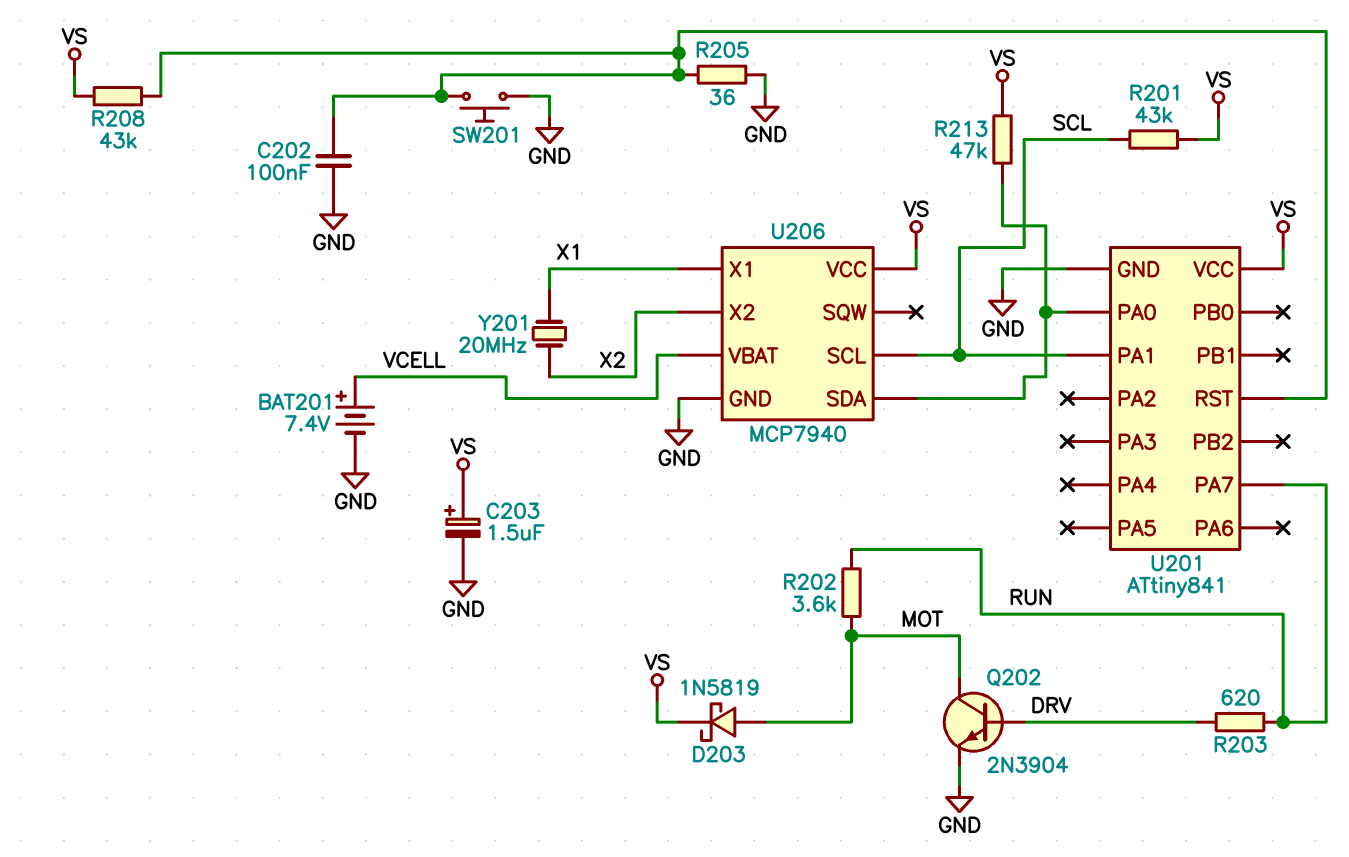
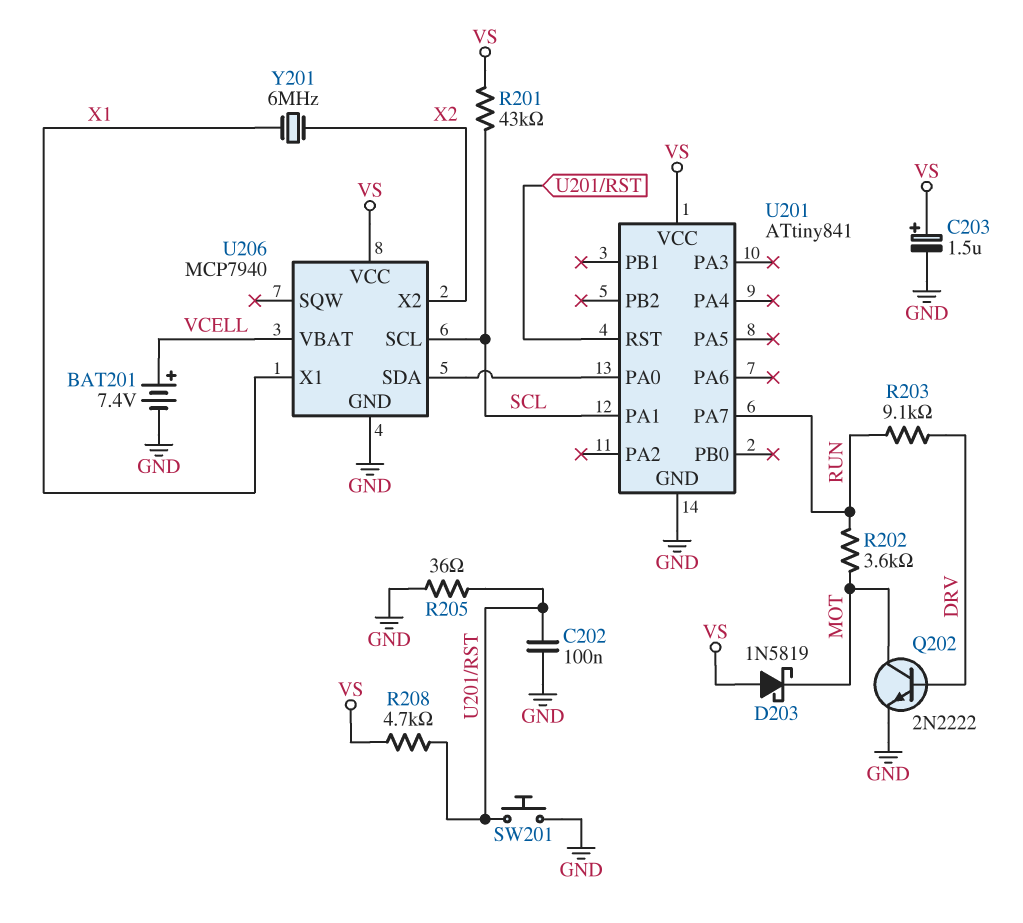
D203: schottky 1N5819 (A MOT, K VS) -> schottky 1N5819 (A VS, K MOT)
Q202: NPN 2N3904 (B DRV, C MOT, E GND) -> NPN 2N2222 (B DRV, C MOT, E GND)
R203: 620 (DRV, RUN) -> 9.1k (DRV, RUN)
R208: 43k (U201/RST, VS) -> 4.7k (U201/RST, VS)
R213: 47k (U201/PA0, VS) -> none
Y201: 20MHz (X1, X2) -> 6MHz (X1, X2)

